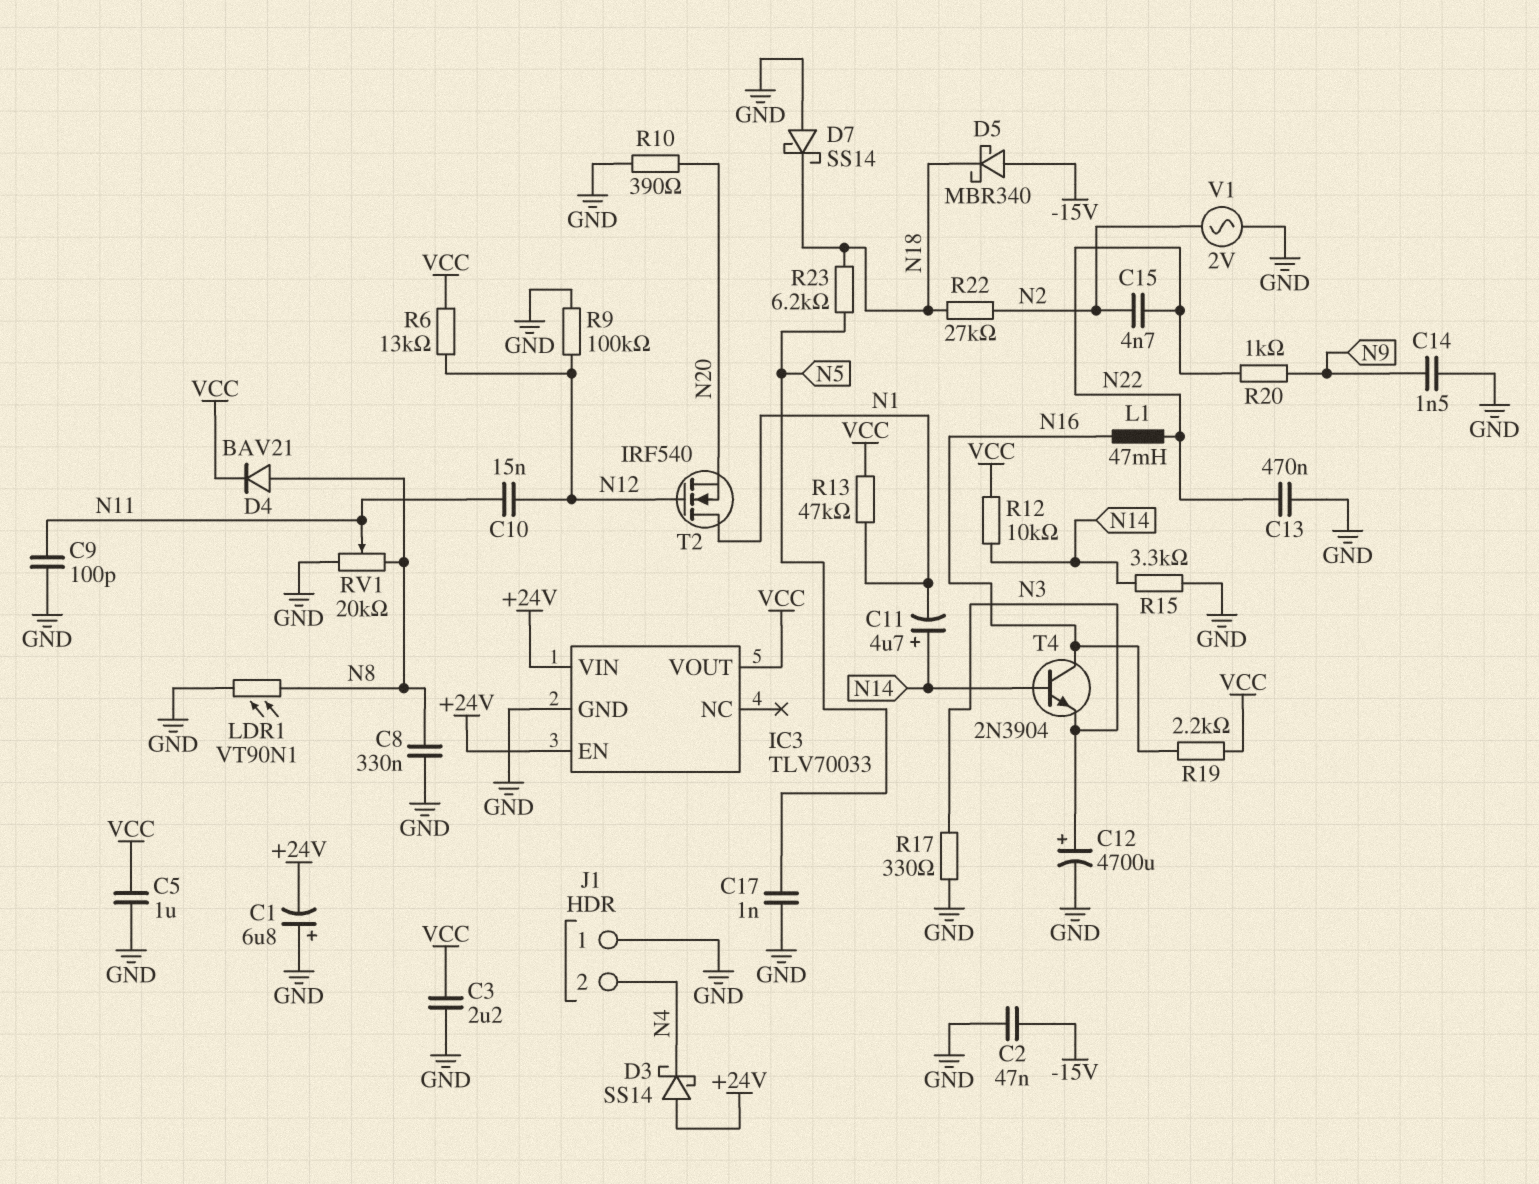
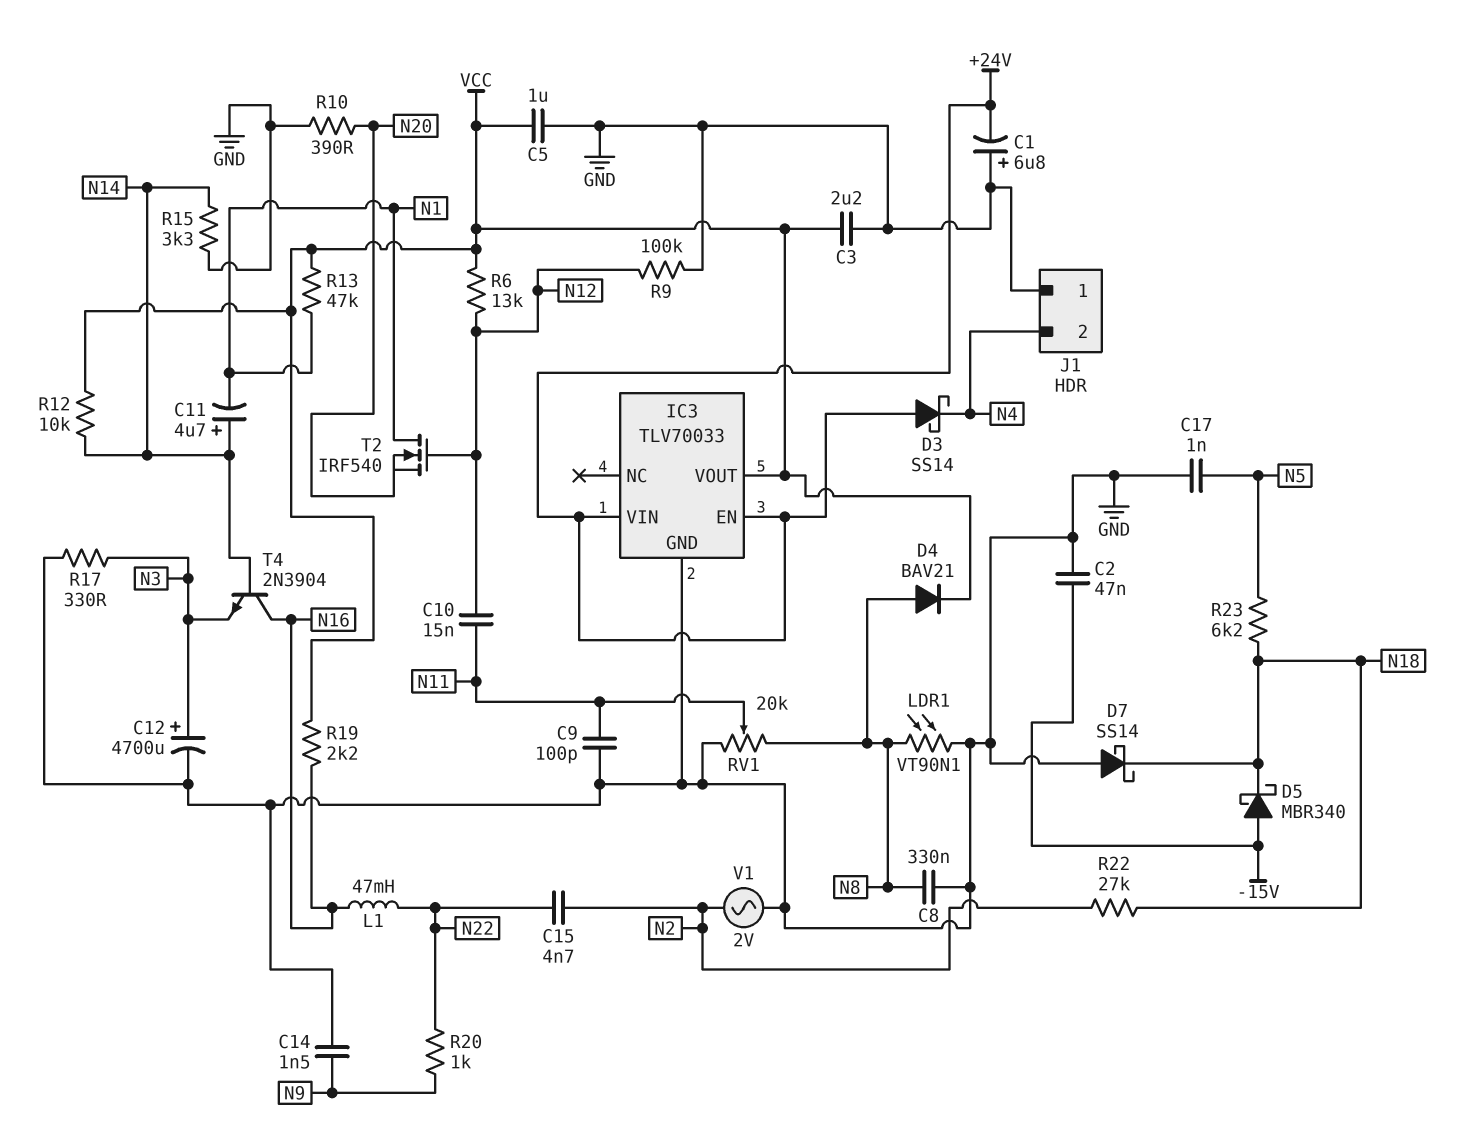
C13: 470nF (GND, N22) -> none

